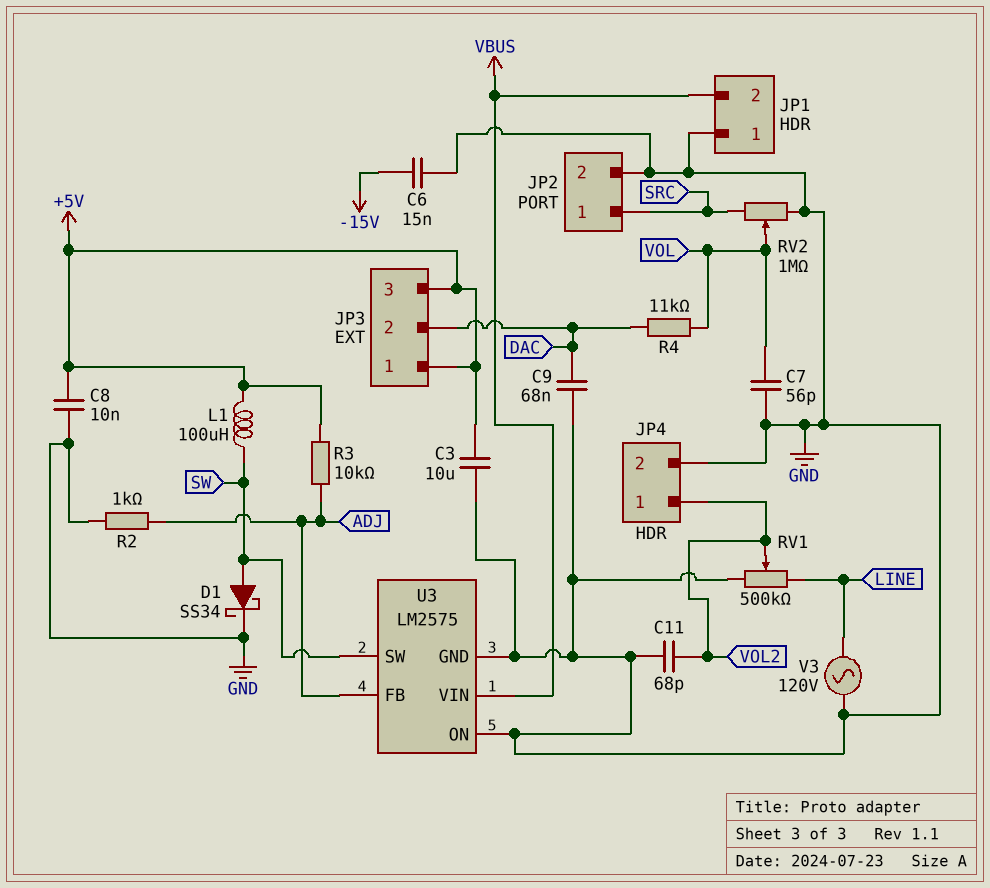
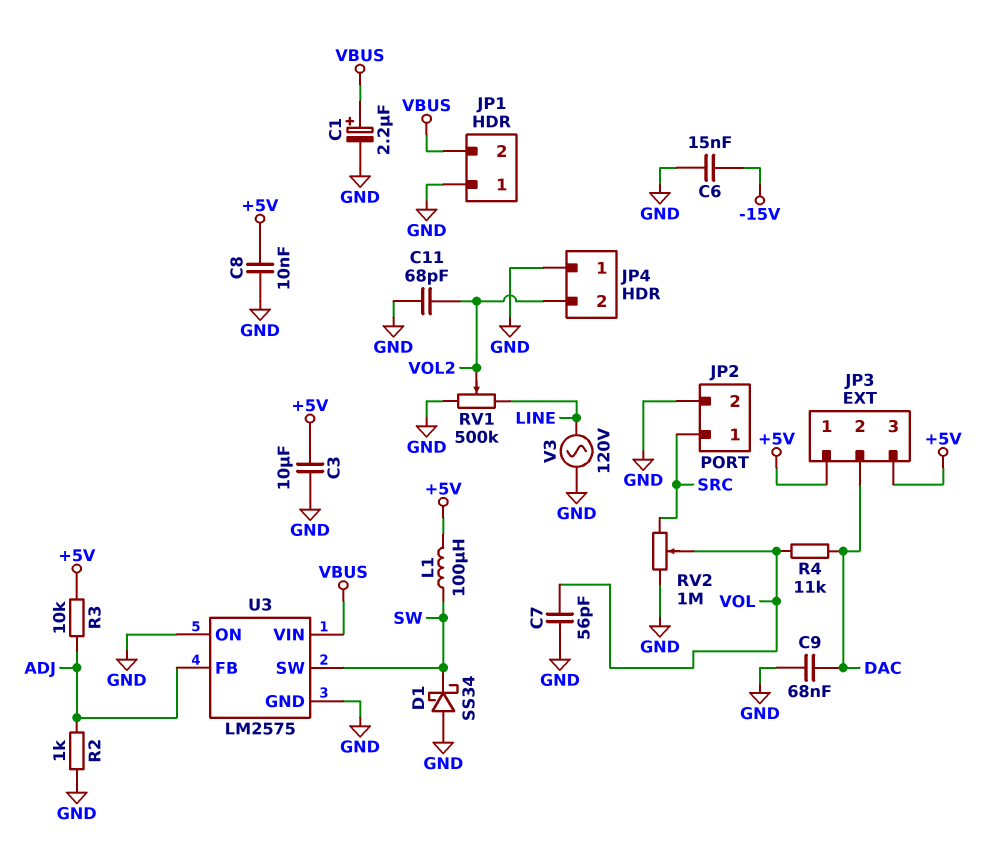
C1: none -> 2.2uF (plus VBUS, minus GND)
D1: schottky SS34 (A SW, K GND) -> schottky SS34 (A GND, K SW)
JP4 pin 1: VOL2 -> GND
JP4 pin 2: GND -> VOL2

